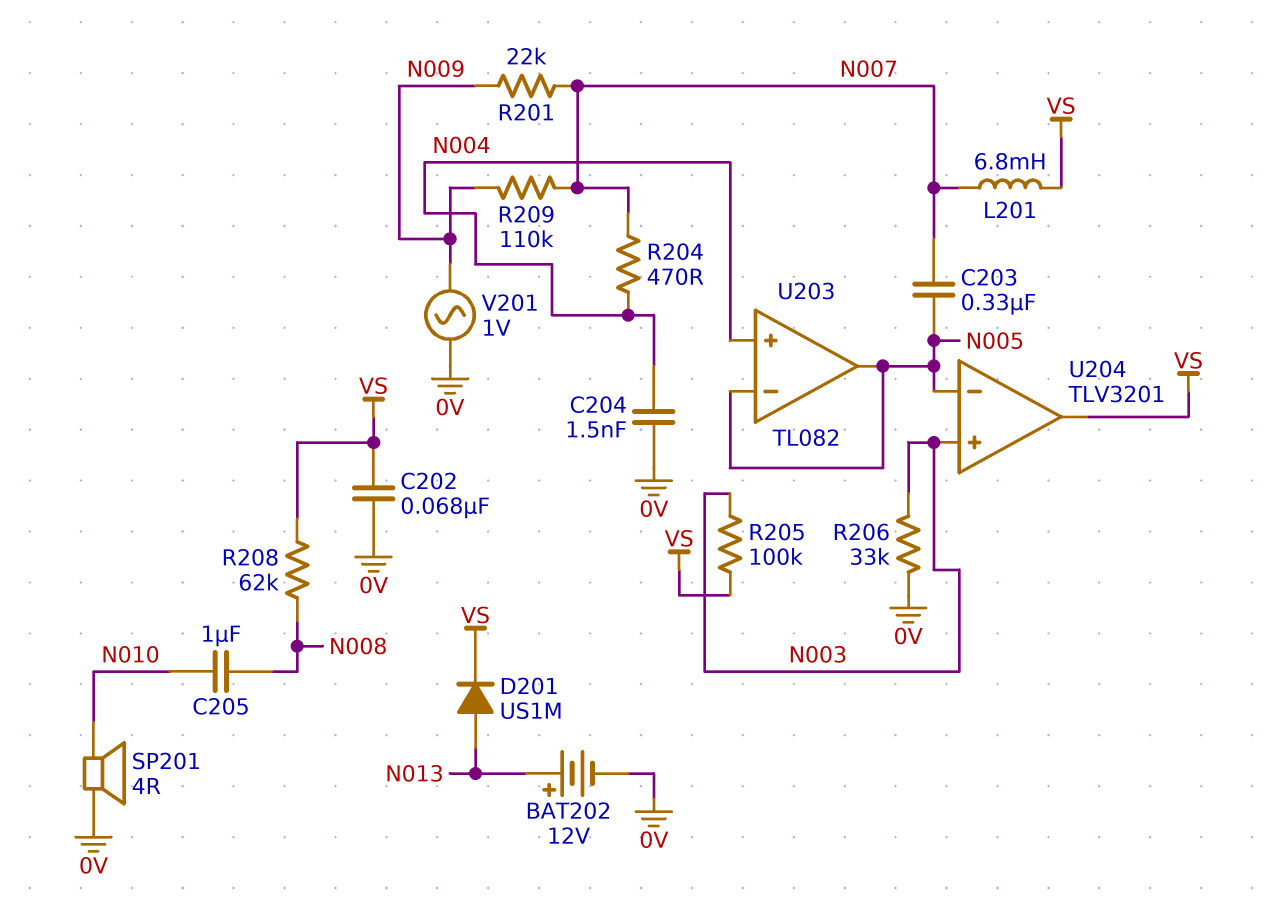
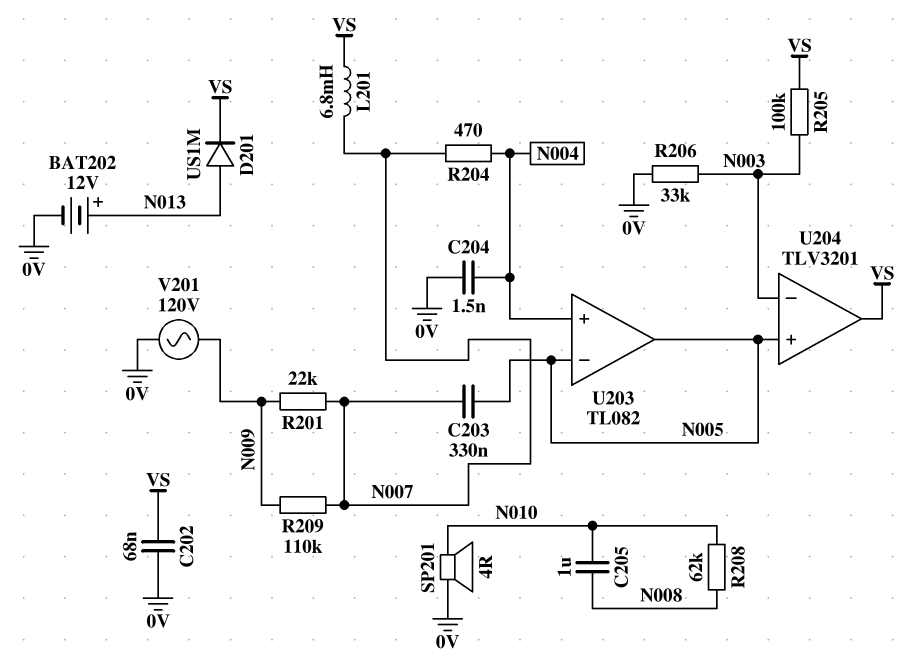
R208: 62k (N008, VS) -> 62k (N008, N010)
U204 pin in+: N003 -> N005
U204 pin in-: N005 -> N003
V201: AC 1V (0V, N009) -> AC 120V (0V, N009)

